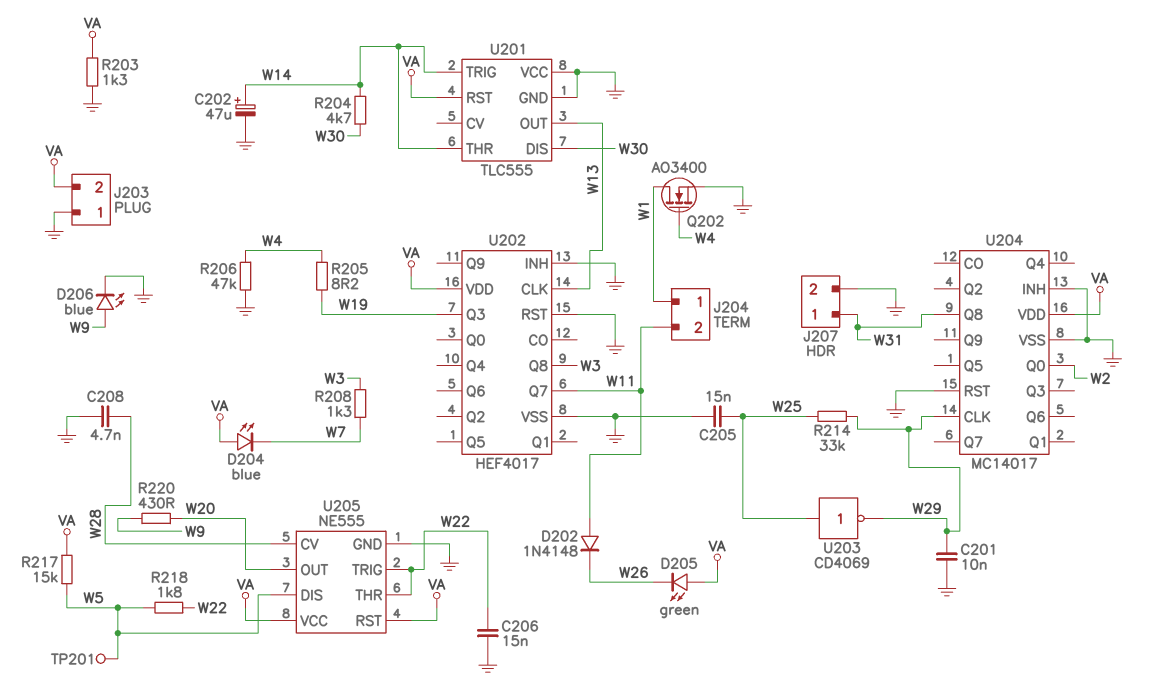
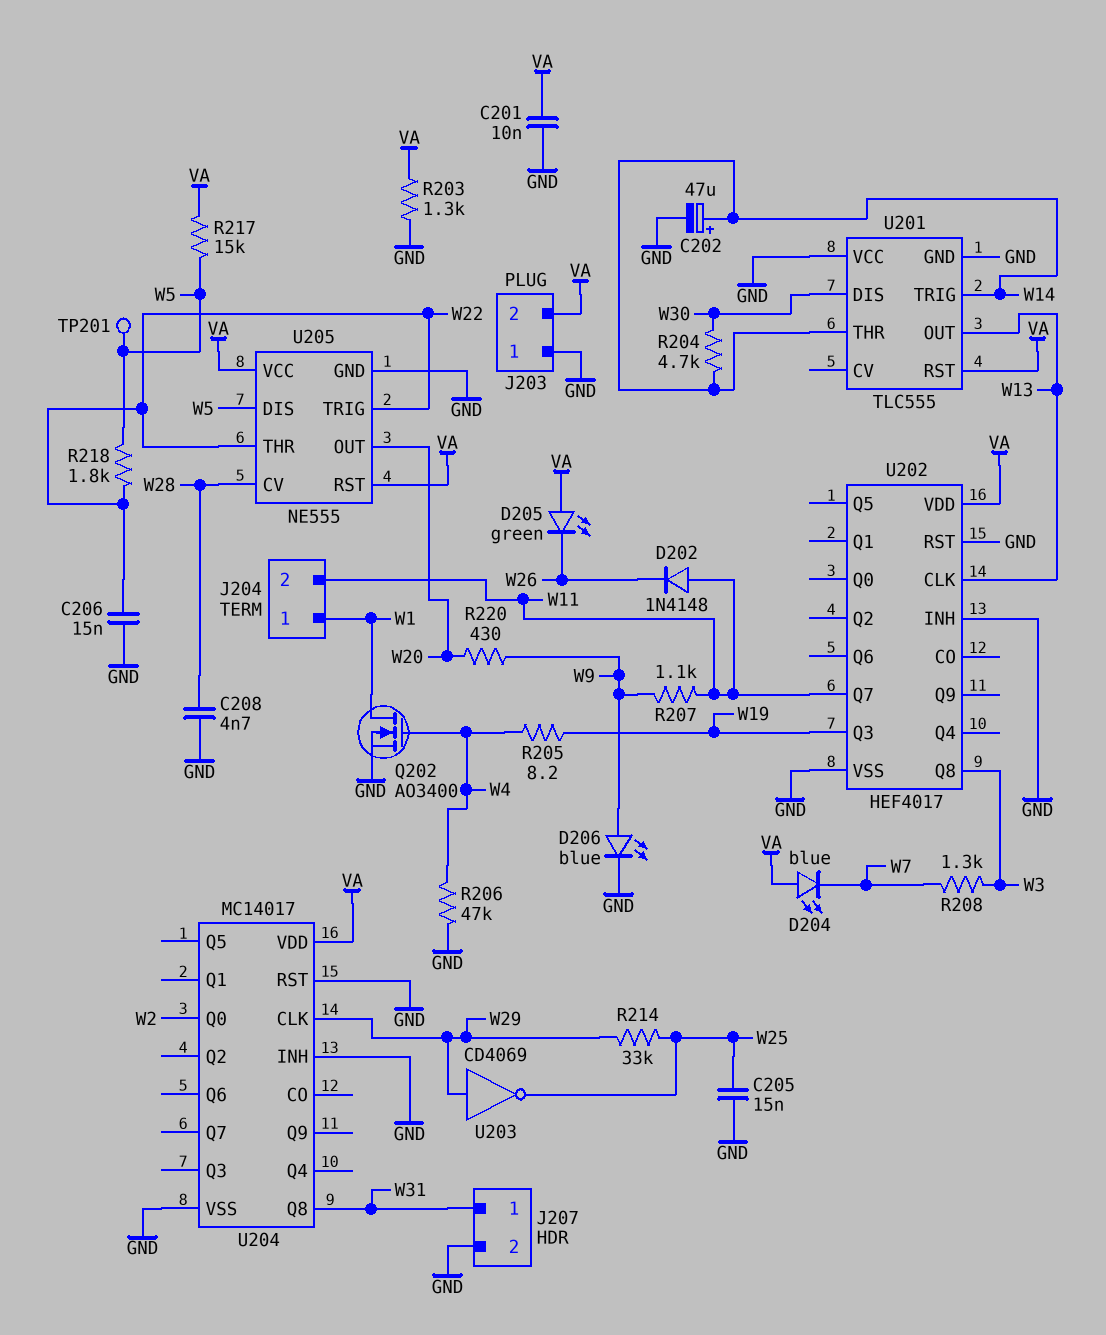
C201: 10nF (GND, W29) -> 10nF (GND, VA)
R207: none -> 1.1k (W9, W11)
U203: NOT CD4069 (in W25, out W29) -> NOT CD4069 (in W29, out W25)

